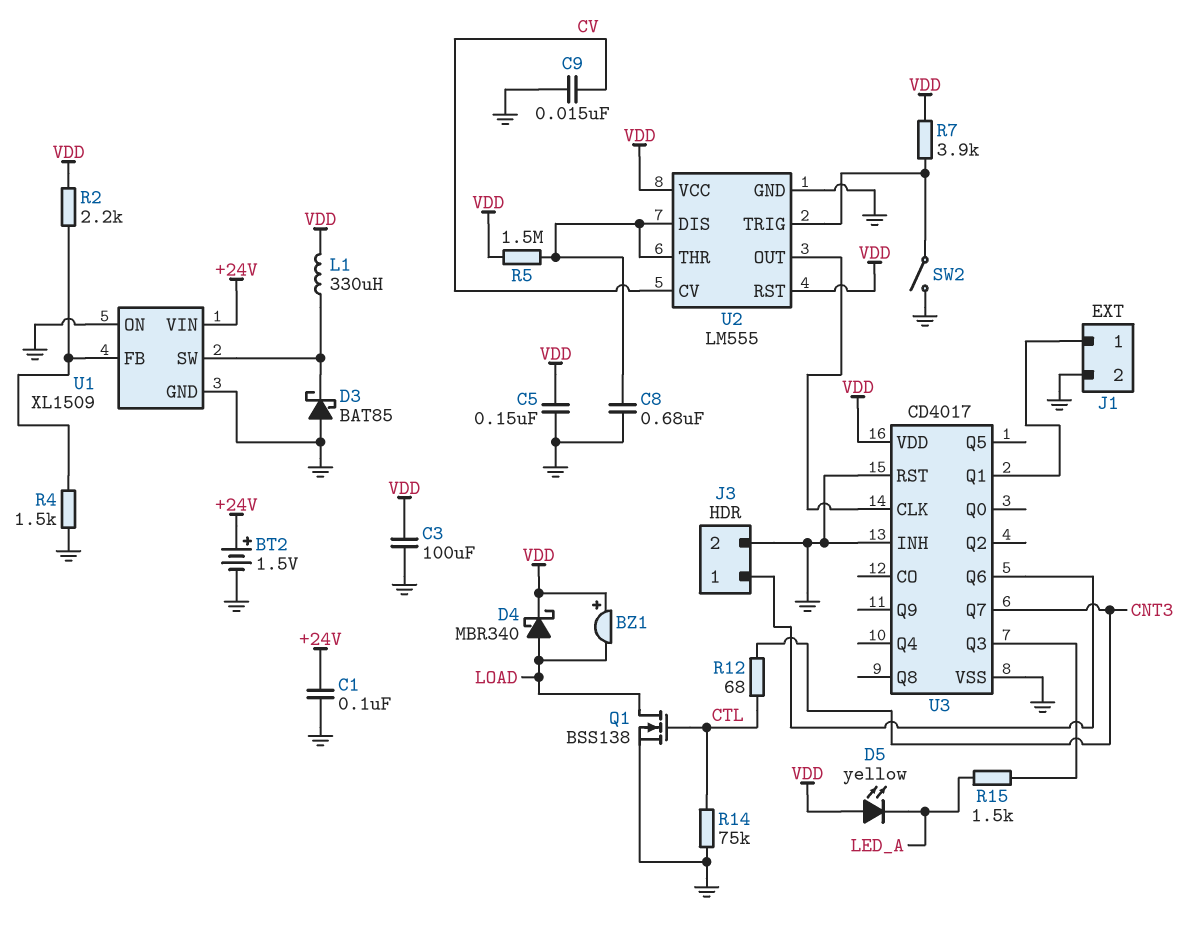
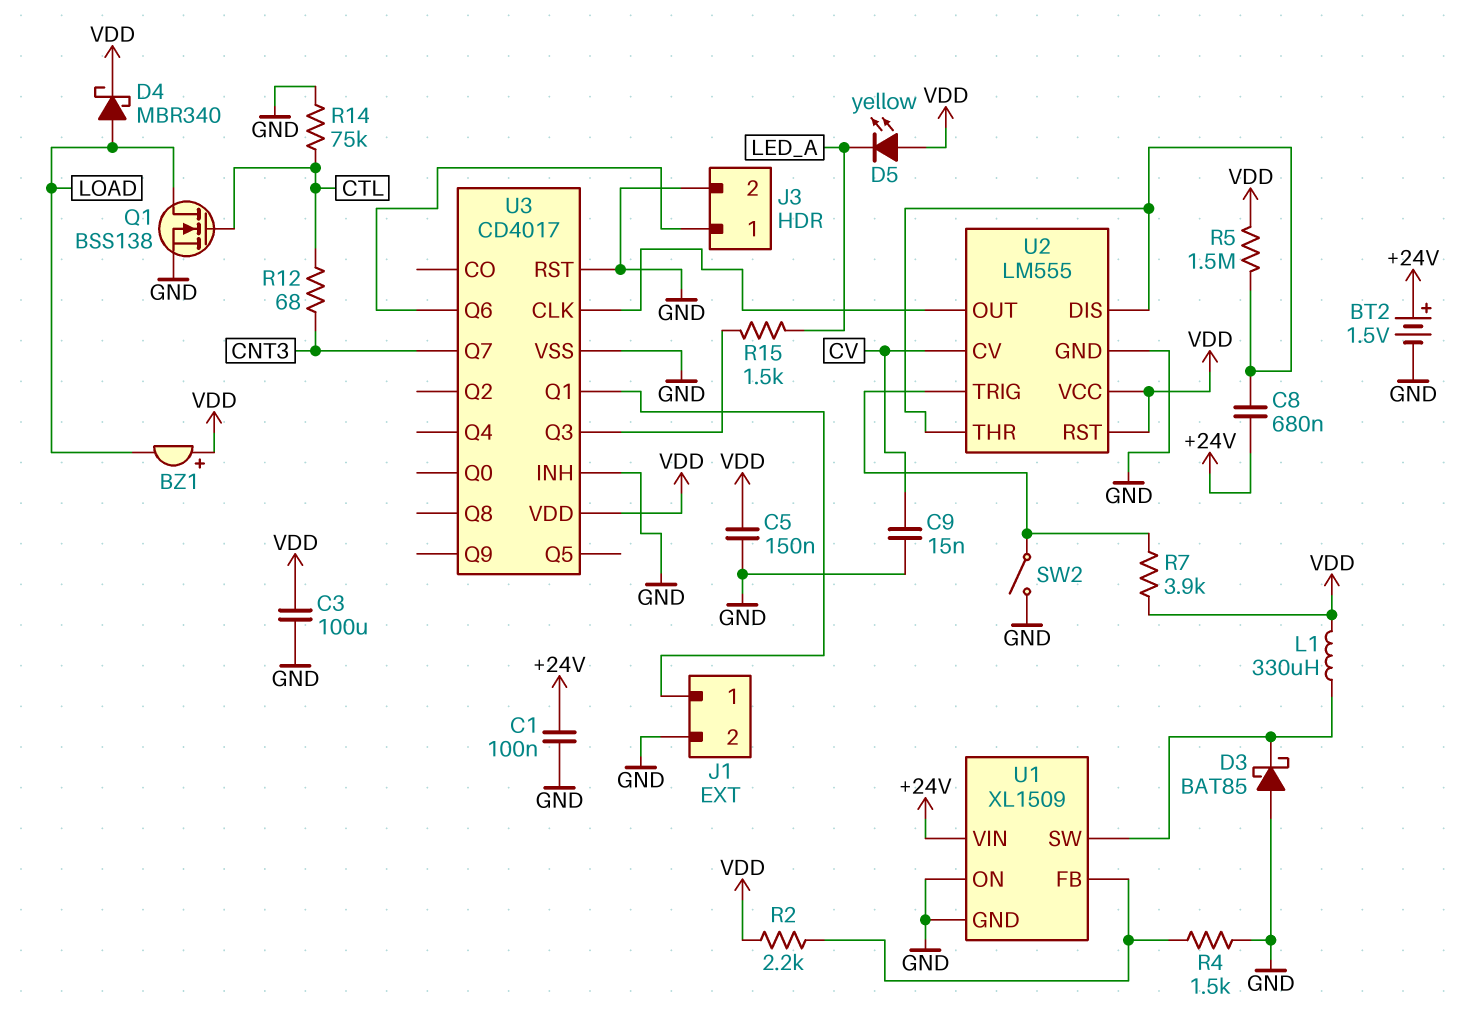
C8: 680nF (GND, U2/DIS) -> 680nF (+24V, U2/DIS)

